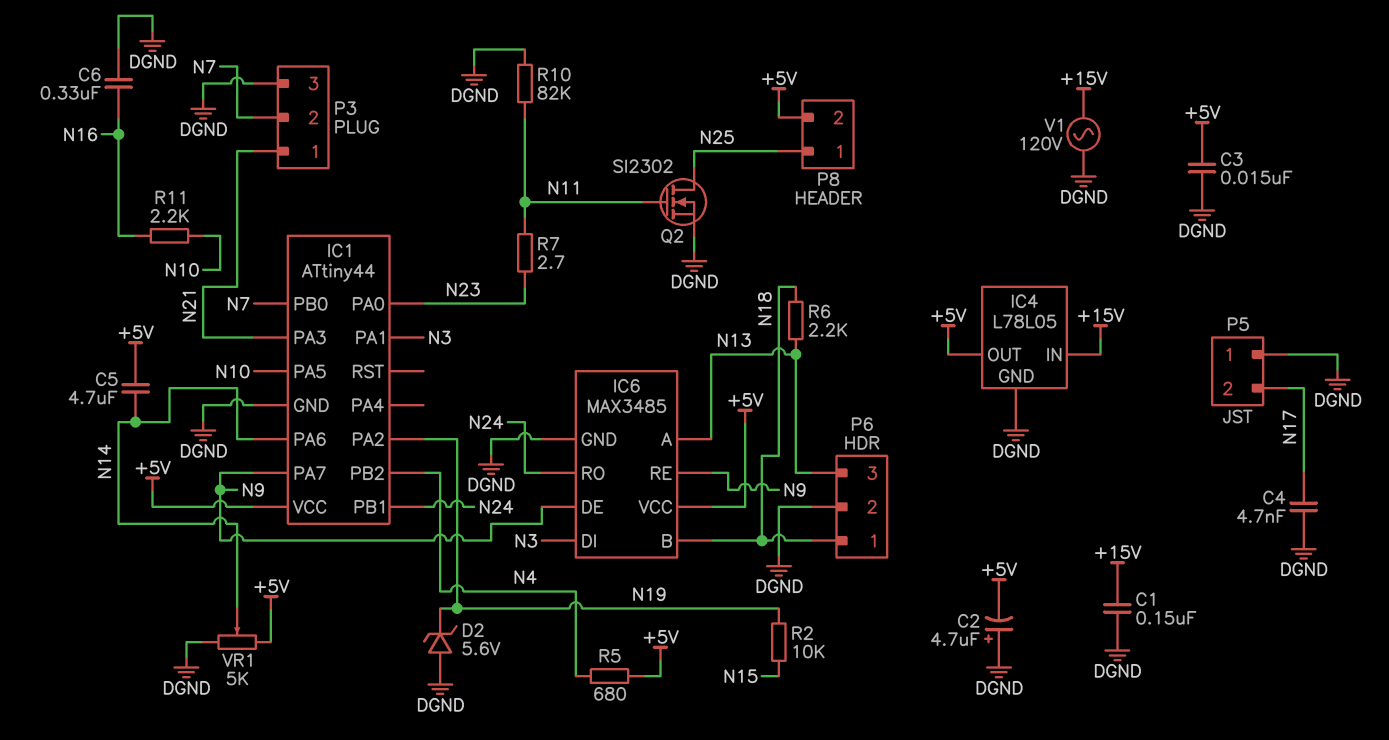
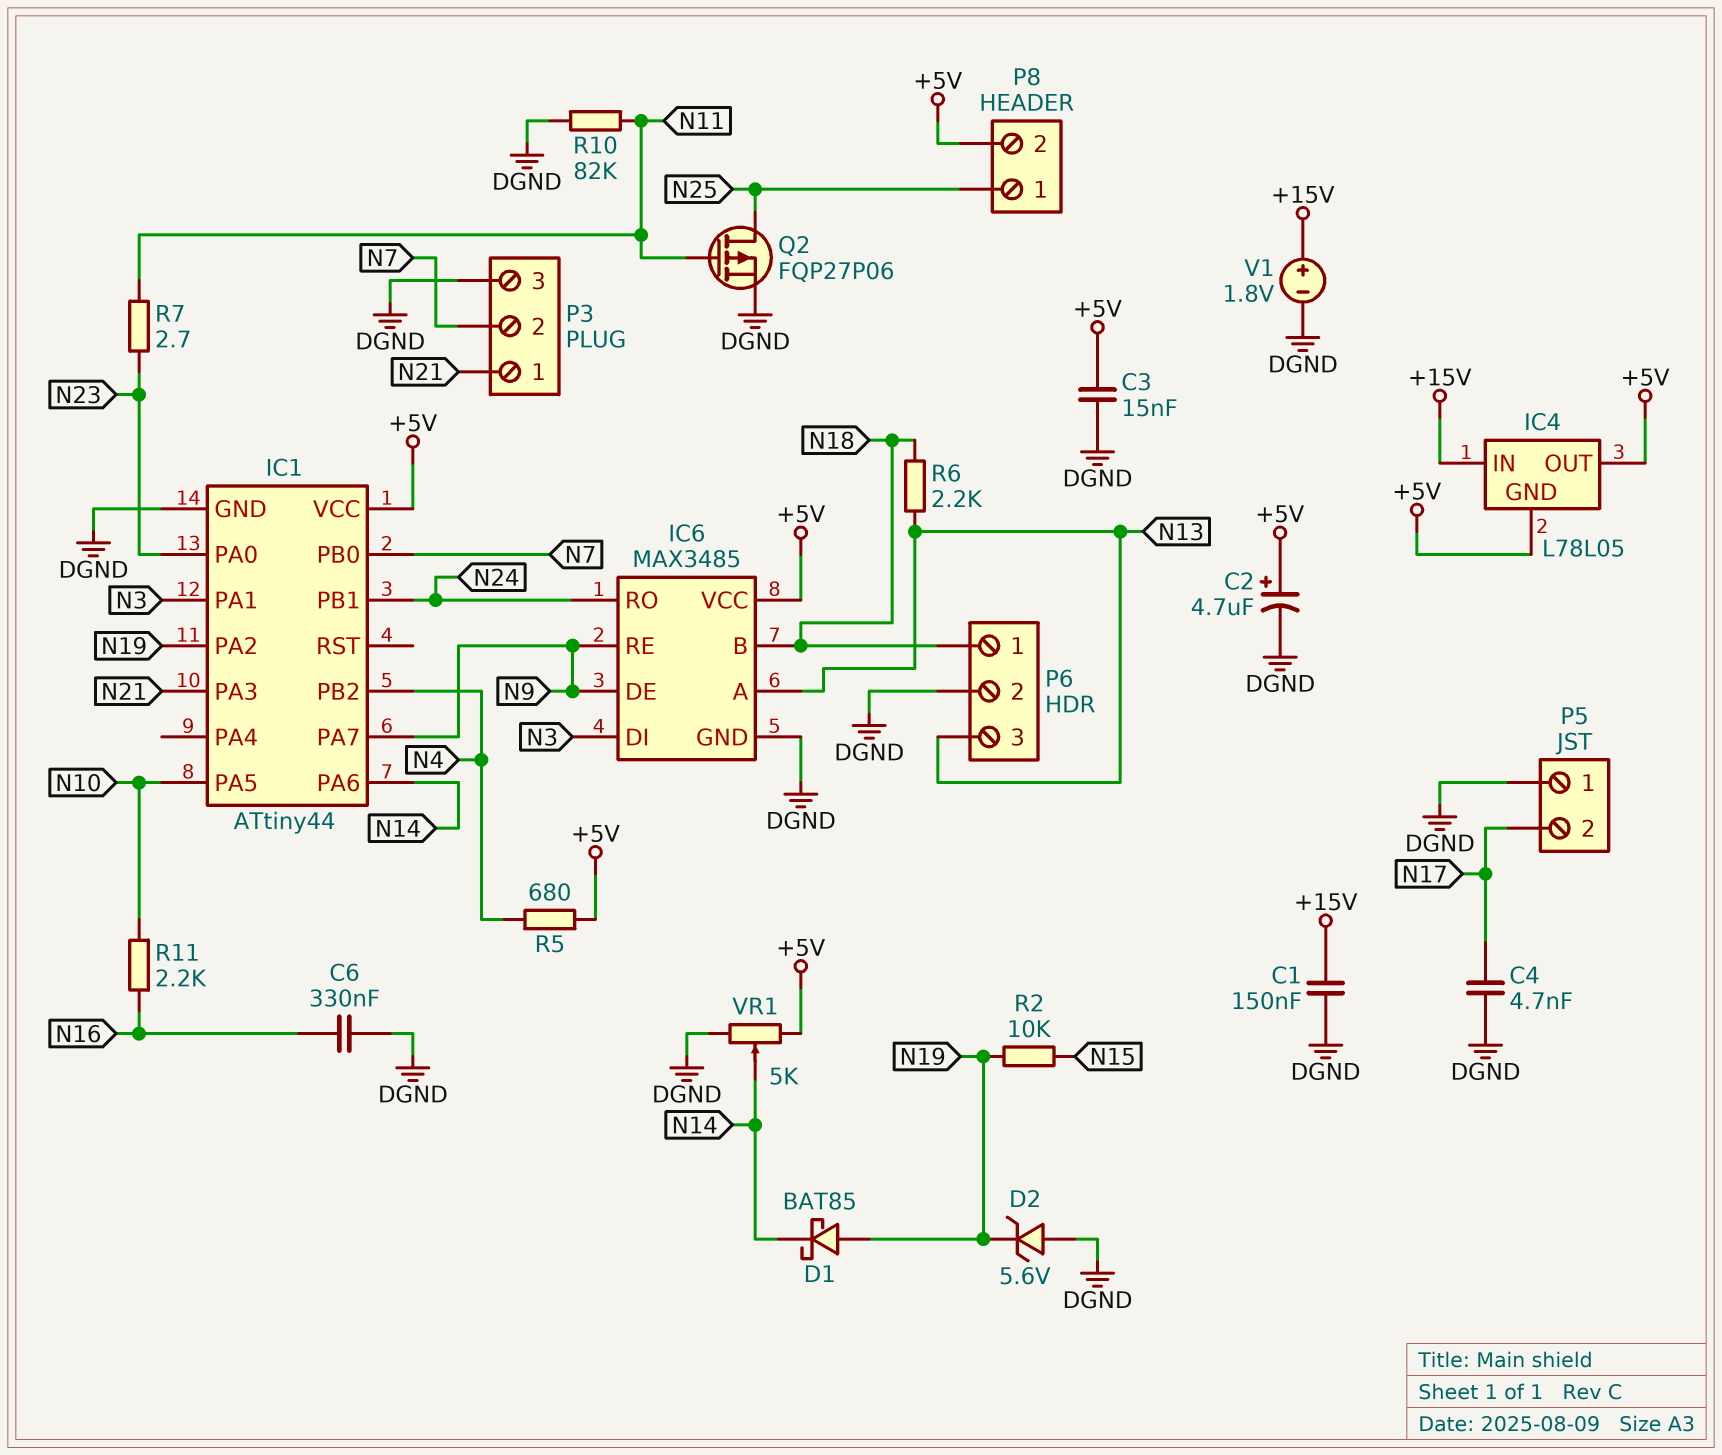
C2: 4.7uF (plus DGND, minus +5V) -> 4.7uF (plus +5V, minus DGND)
C5: 4.7uF (+5V, N14) -> none
D1: none -> schottky BAT85 (A N19, K N14)
IC4 pin GND: DGND -> +5V
Q2: NMOS SI2302 (G N11, D N25, S DGND) -> PMOS FQP27P06 (G N11, D N25, S DGND)
V1: AC 120V (+15V, DGND) -> 1.8V (plus +15V, minus DGND)

